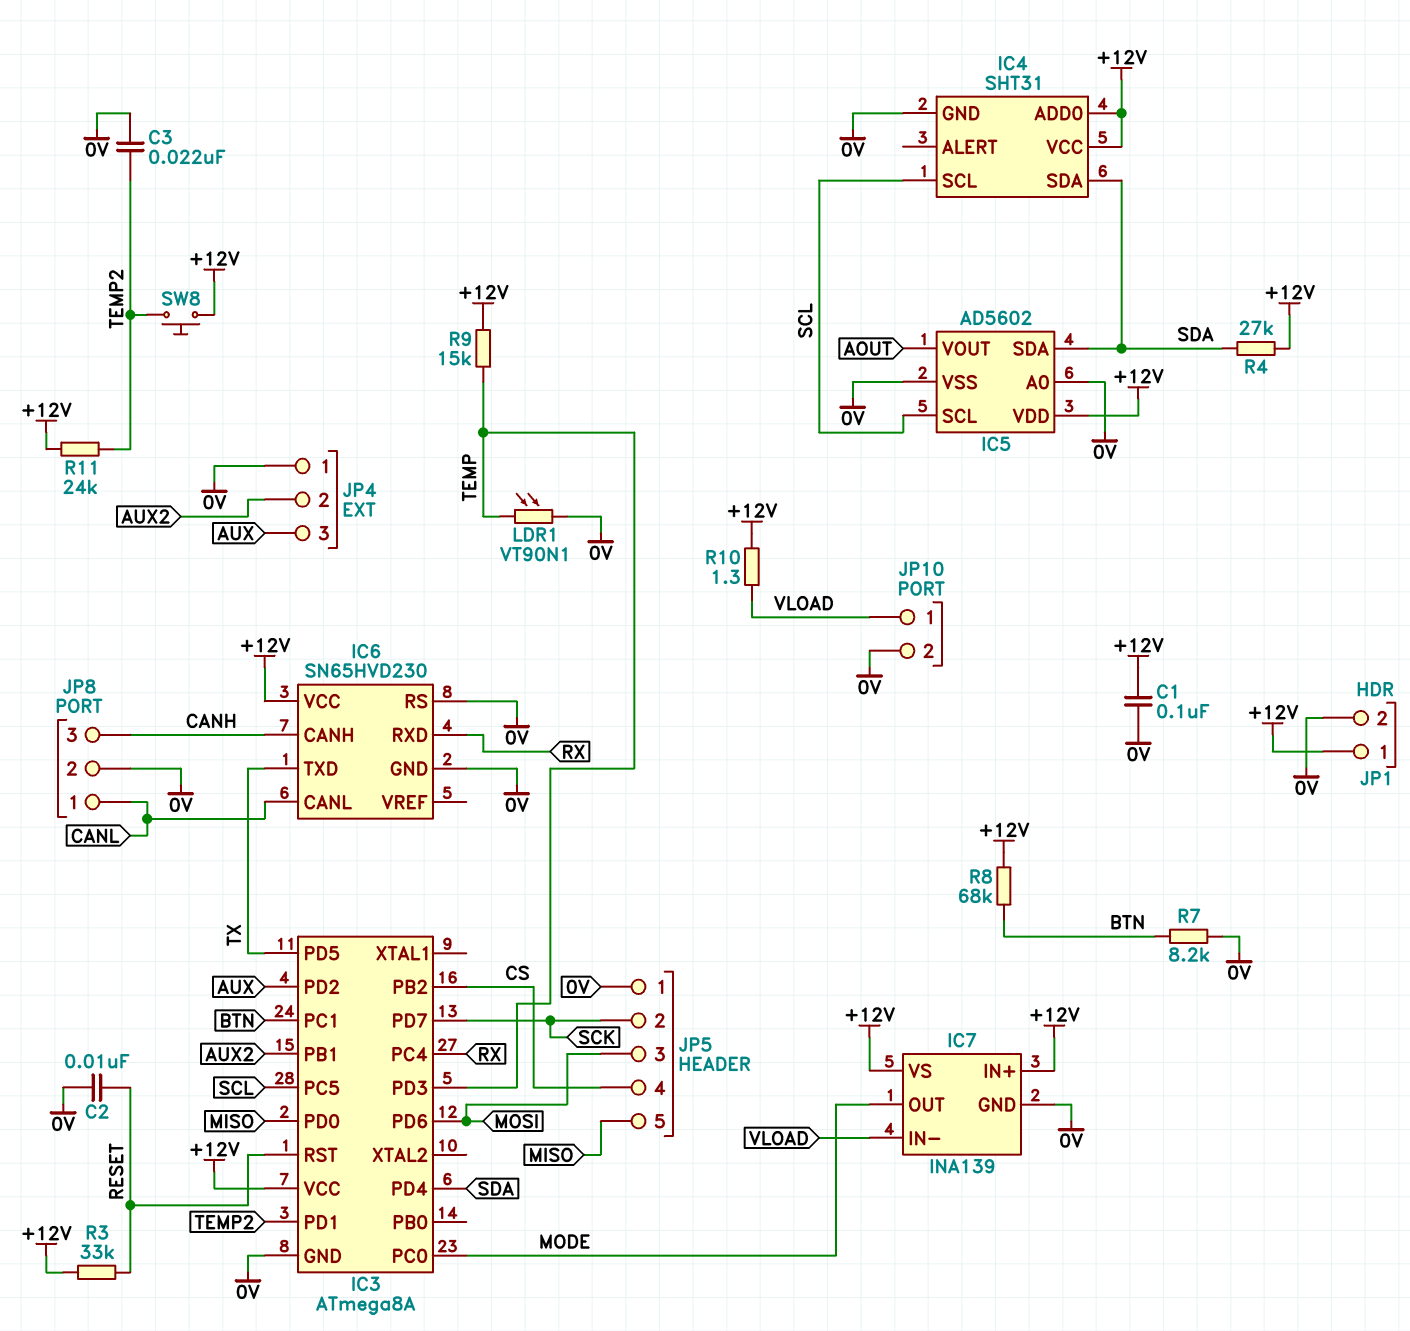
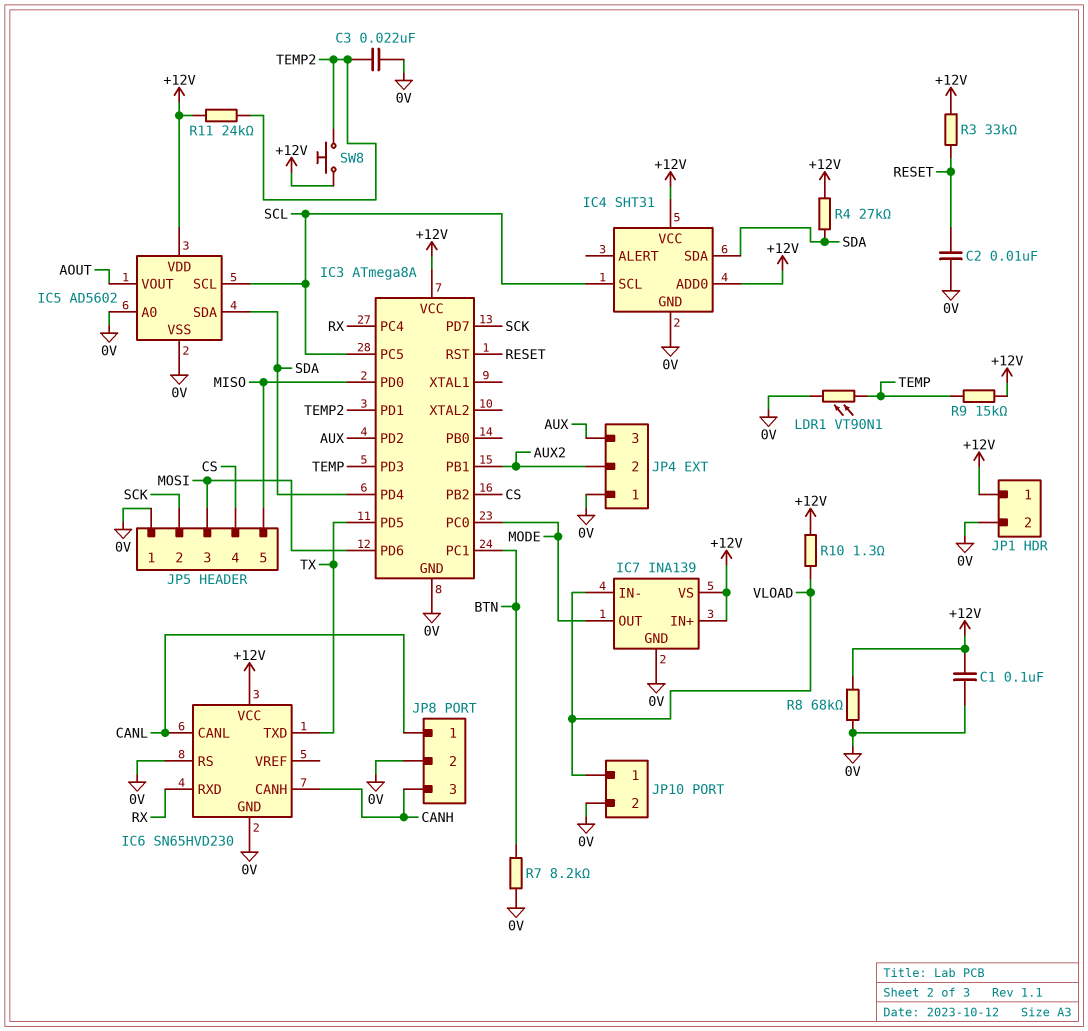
R8: 68k (+12V, BTN) -> 68k (+12V, 0V)

